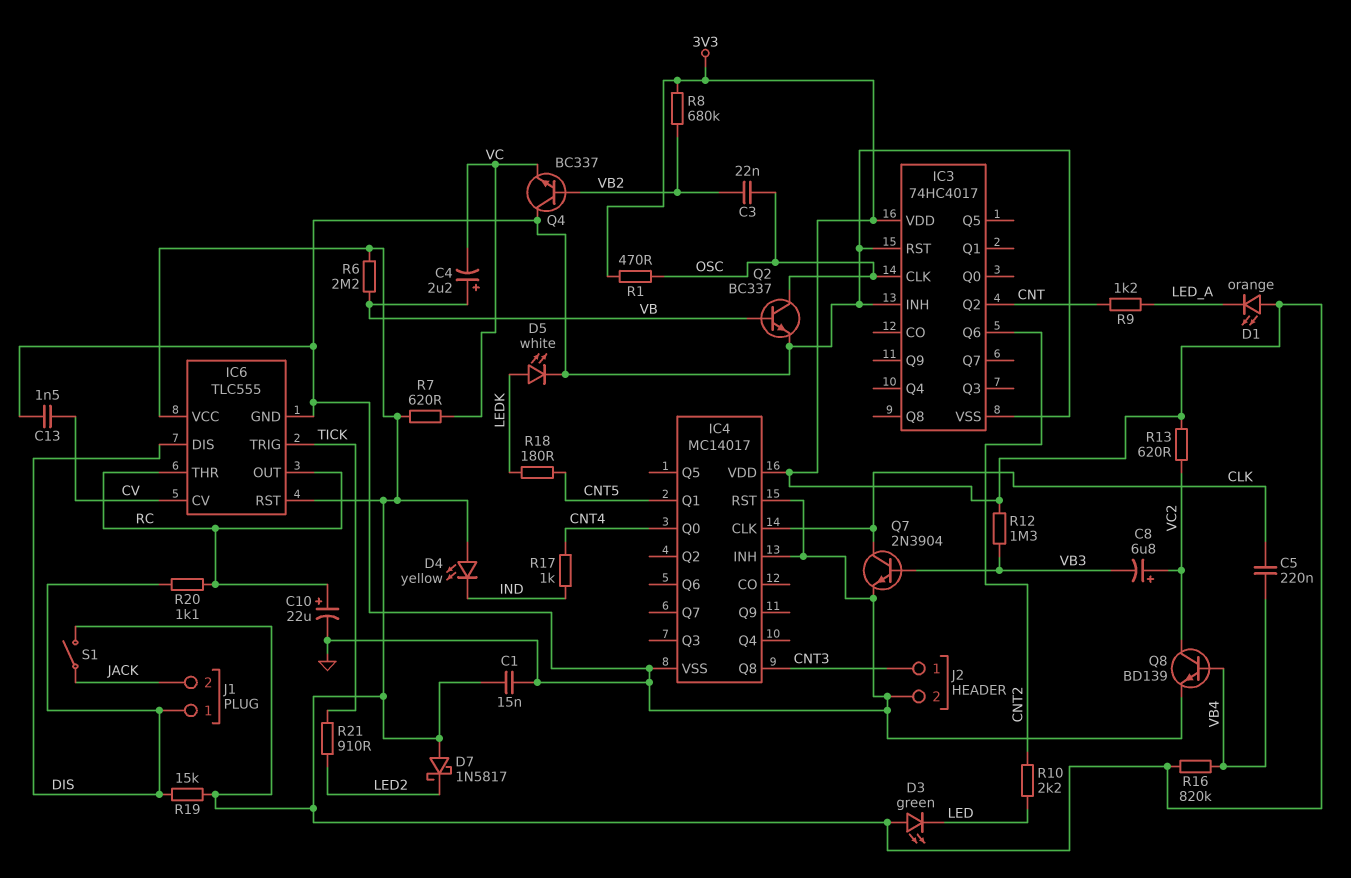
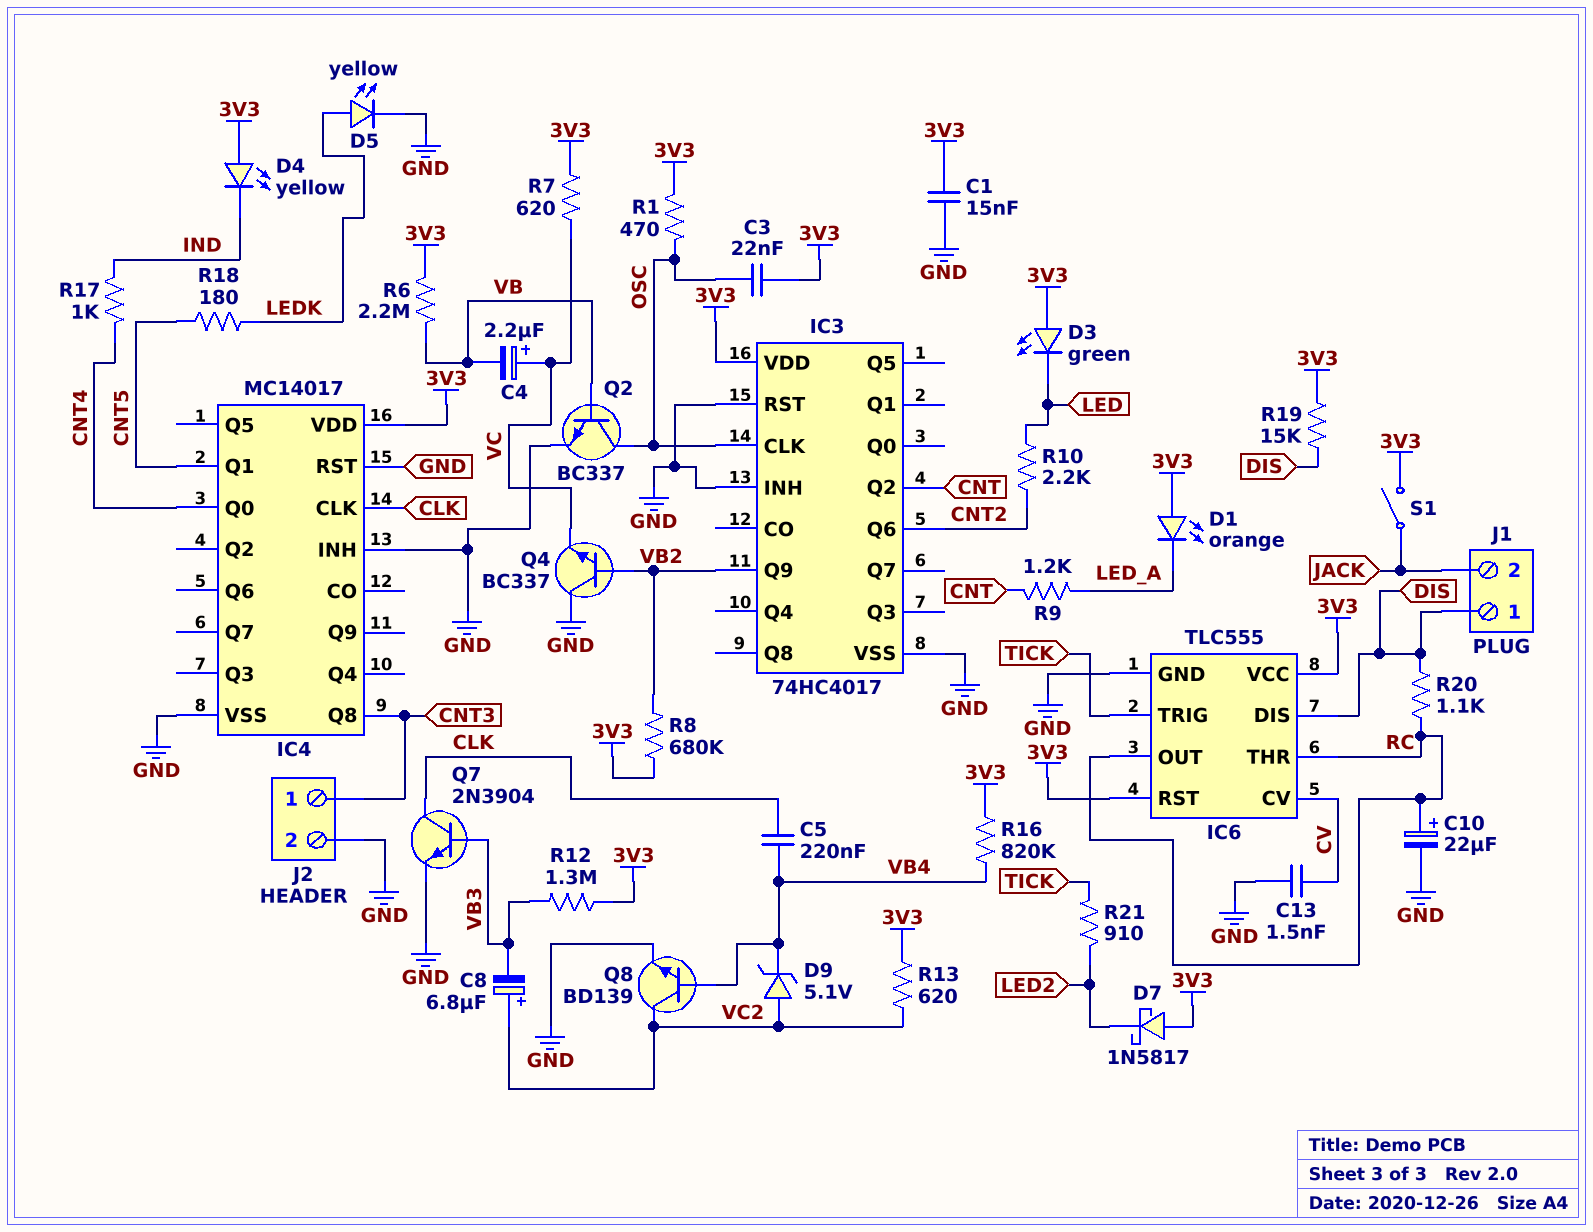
C3: 22nF (OSC, VB2) -> 22nF (3V3, OSC)
C4: 2.2uF (plus VB, minus VC) -> 2.2uF (plus VC, minus VB)
D5: LED white (A LEDK, K GND) -> LED yellow (A LEDK, K GND)
D9: none -> zener 5.1V (A VC2, K VB4)
IC3 pin Q9: none -> VB2

